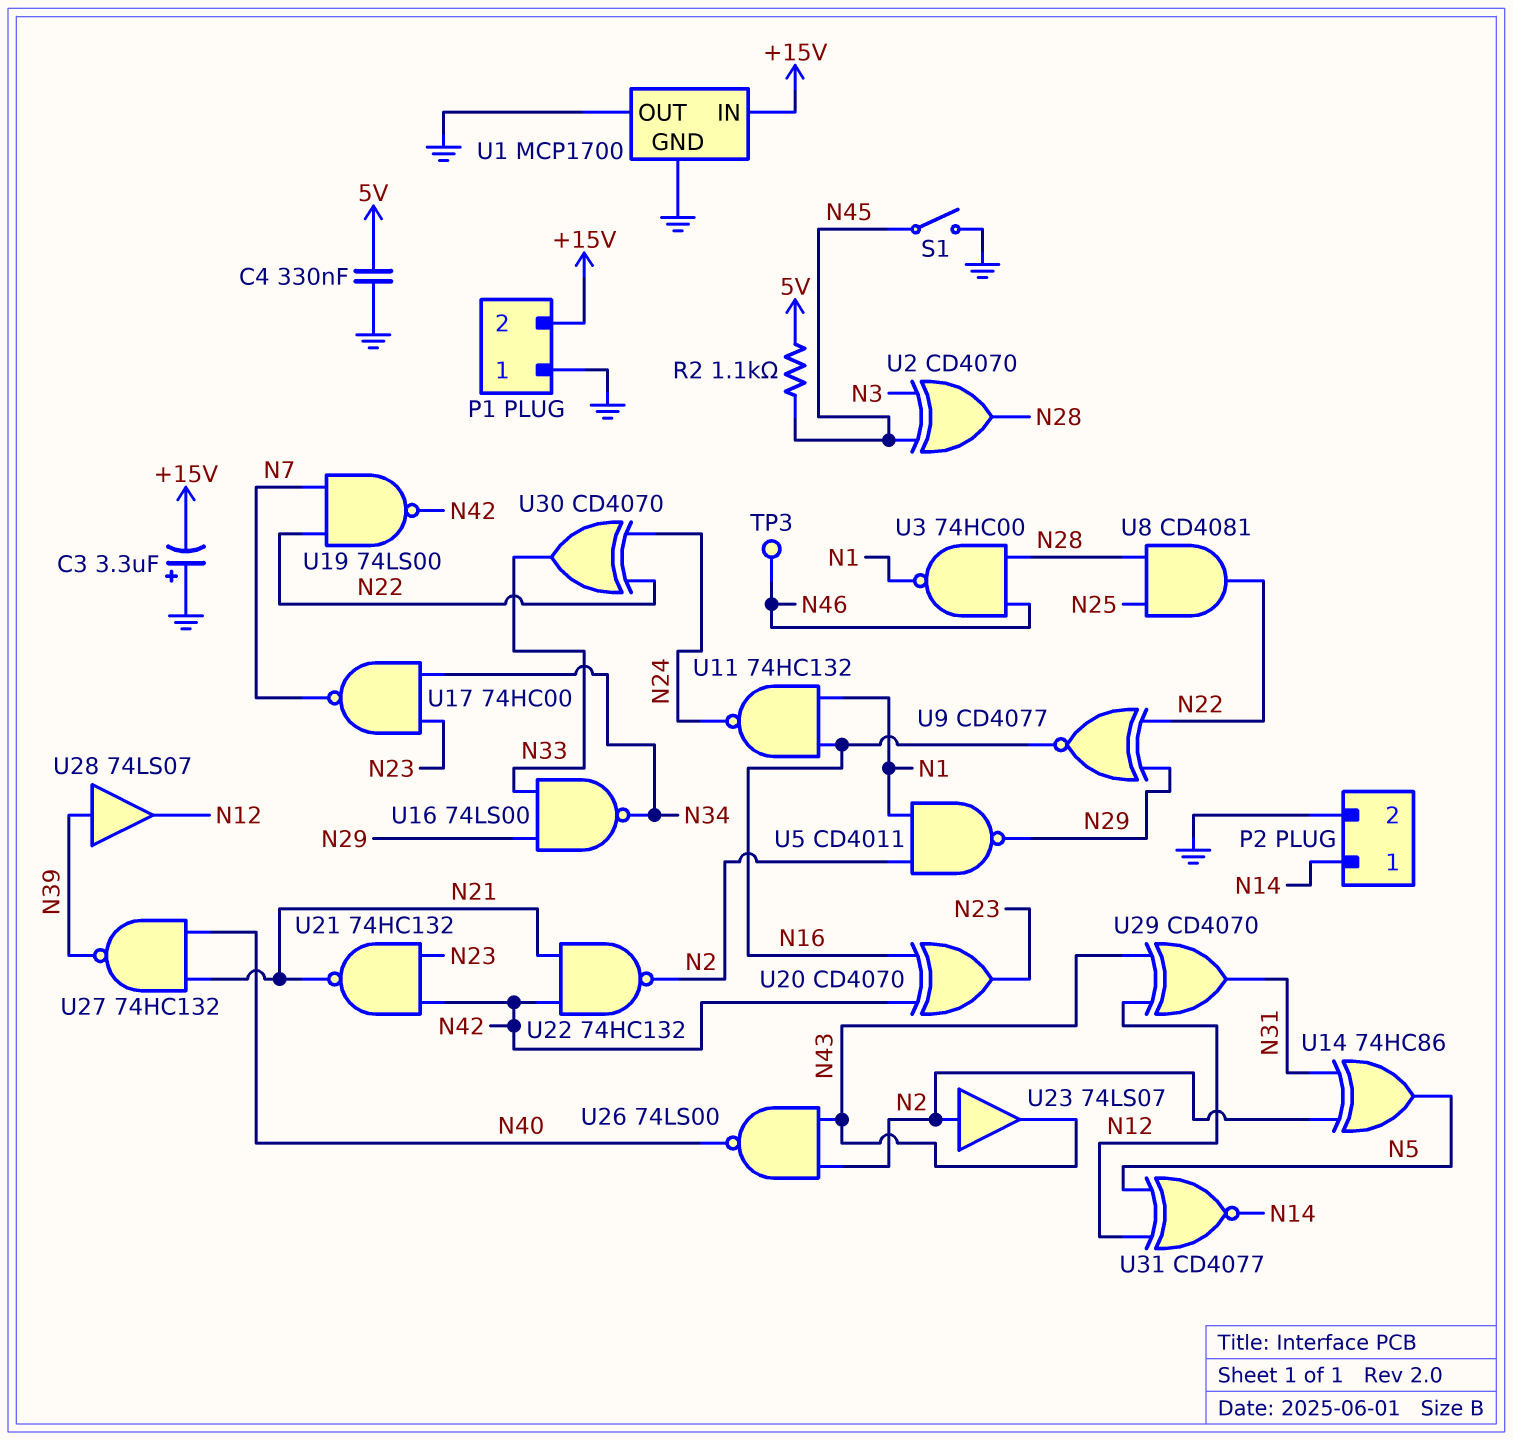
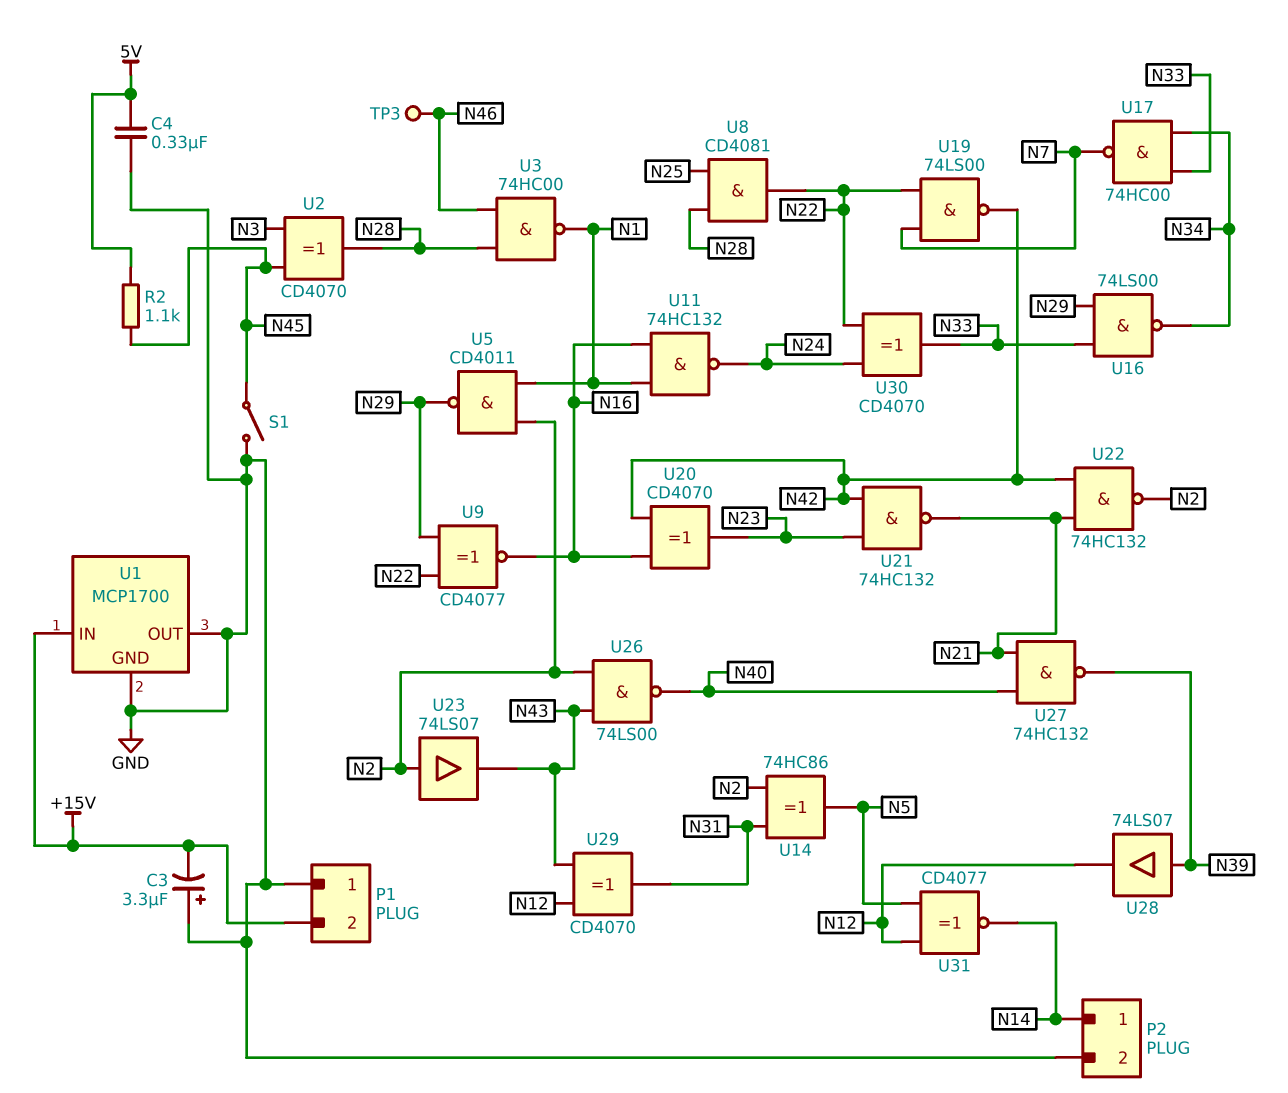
U17: NAND 74HC00 (in N23, in N34, out N7) -> NAND 74HC00 (in N33, in N34, out N7)

